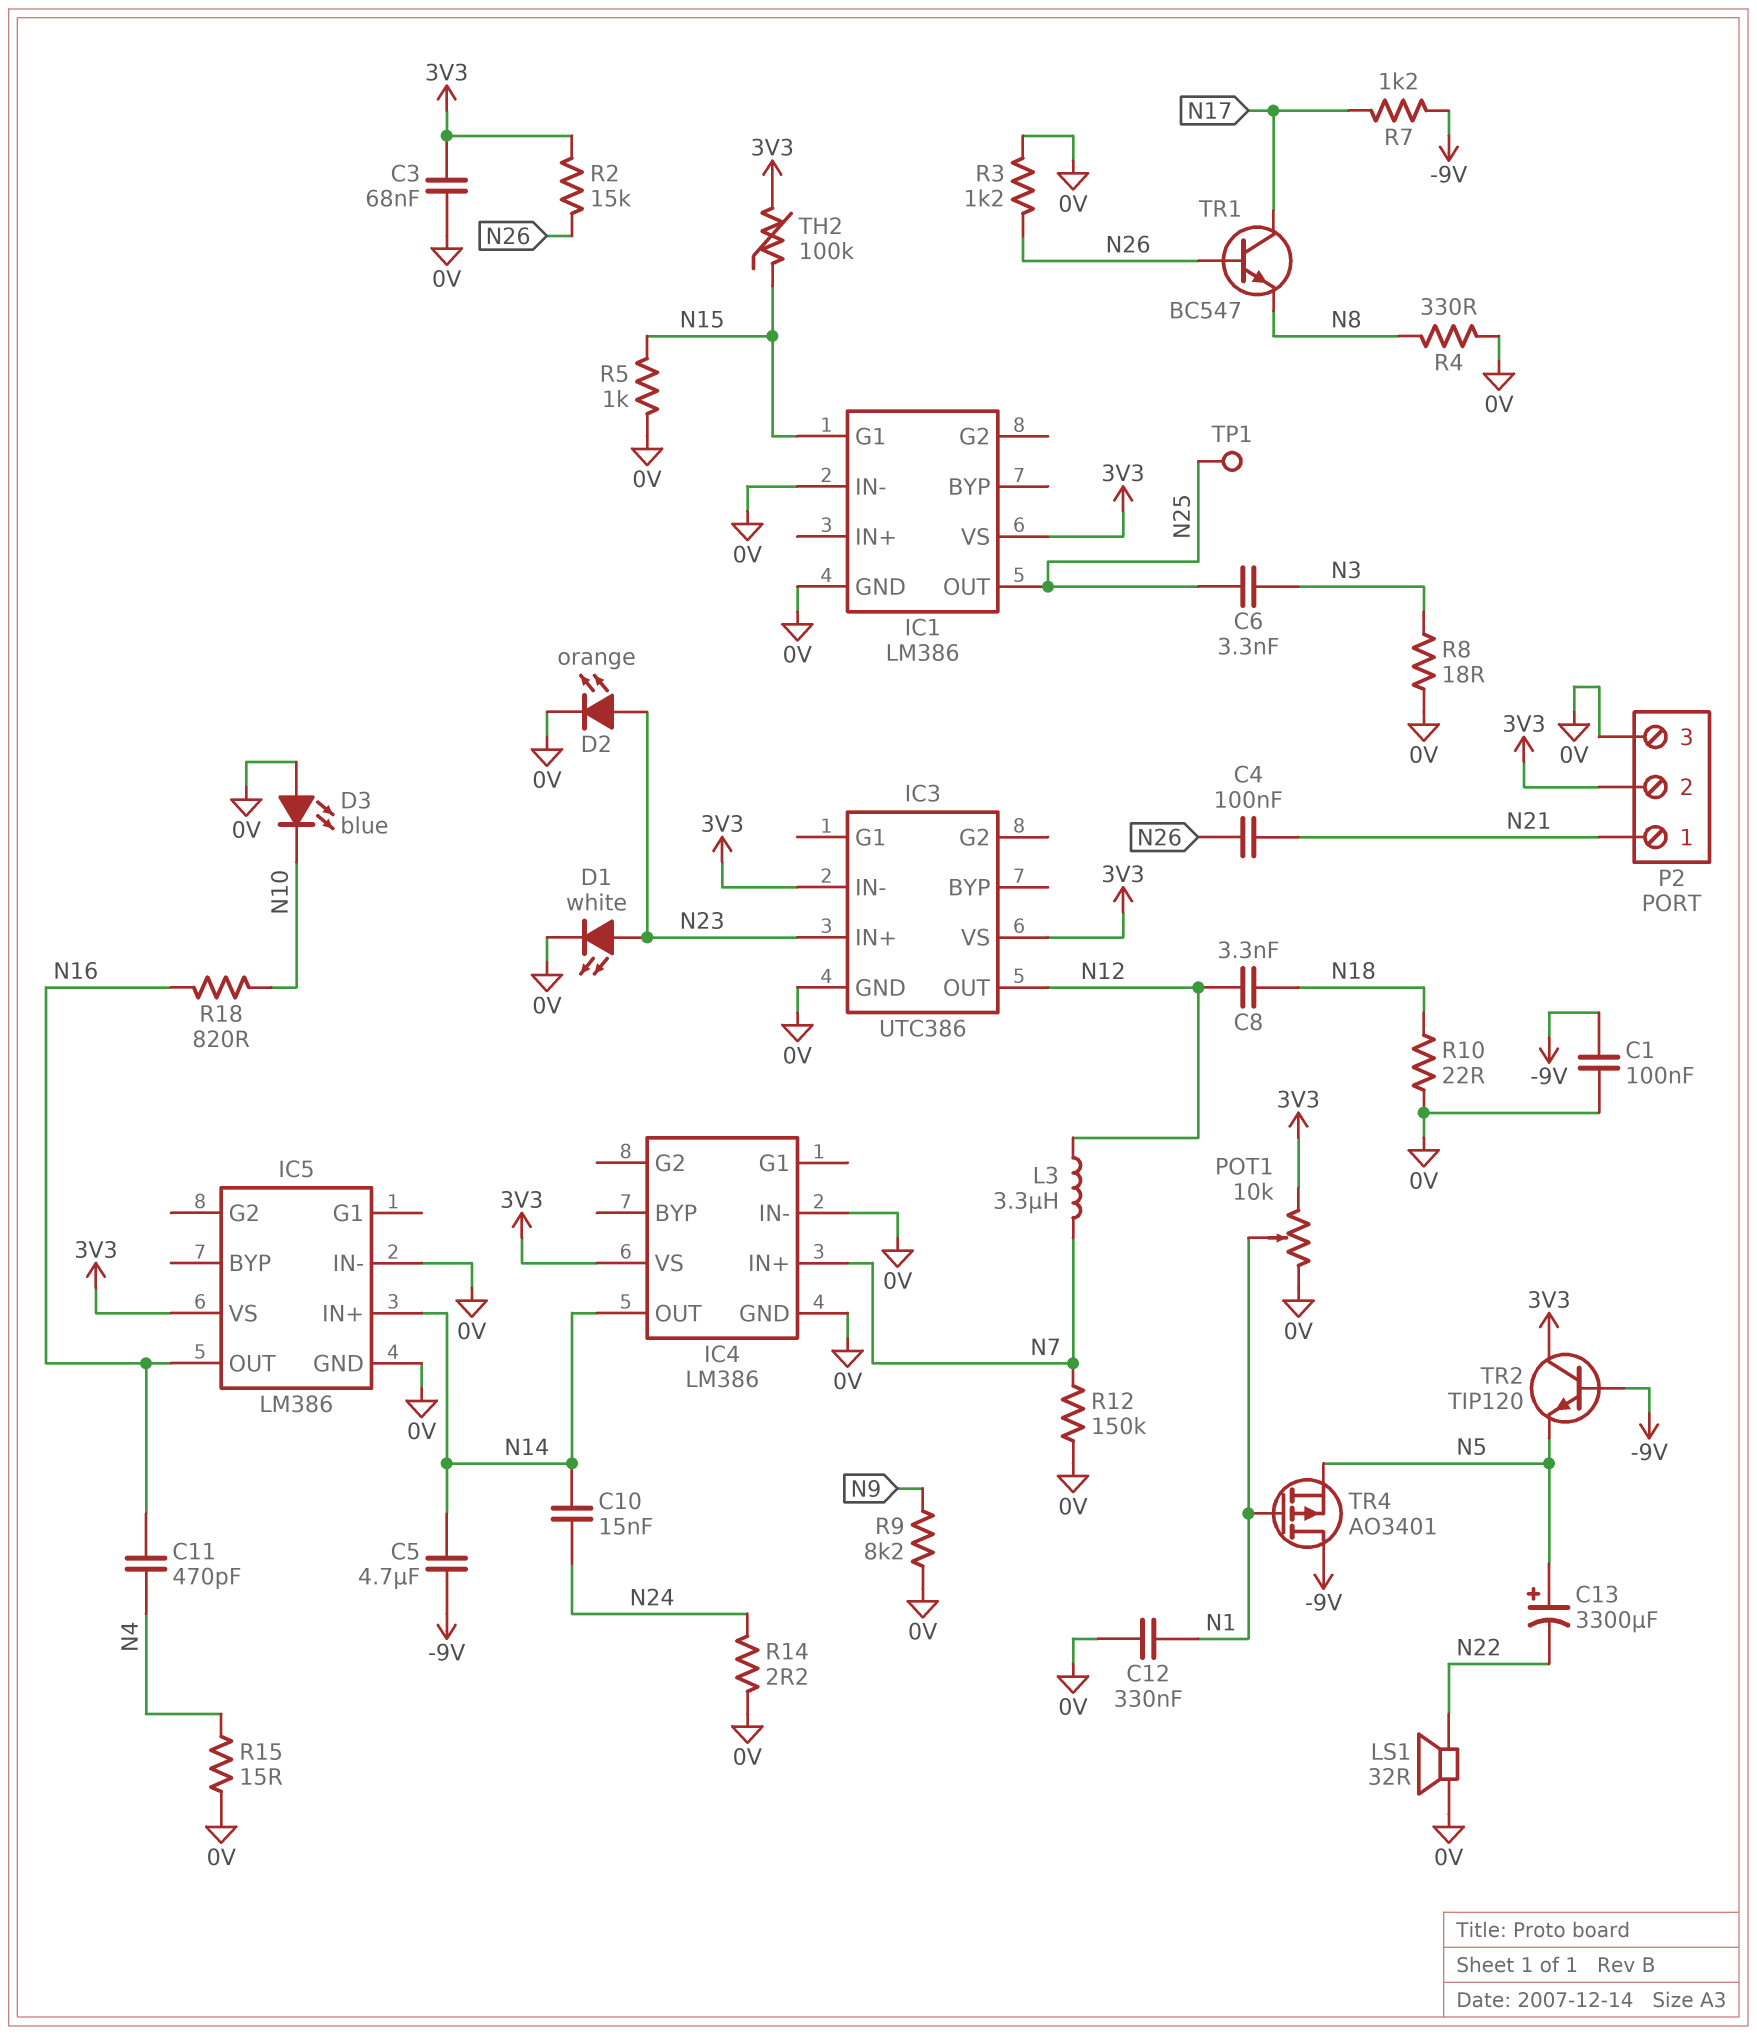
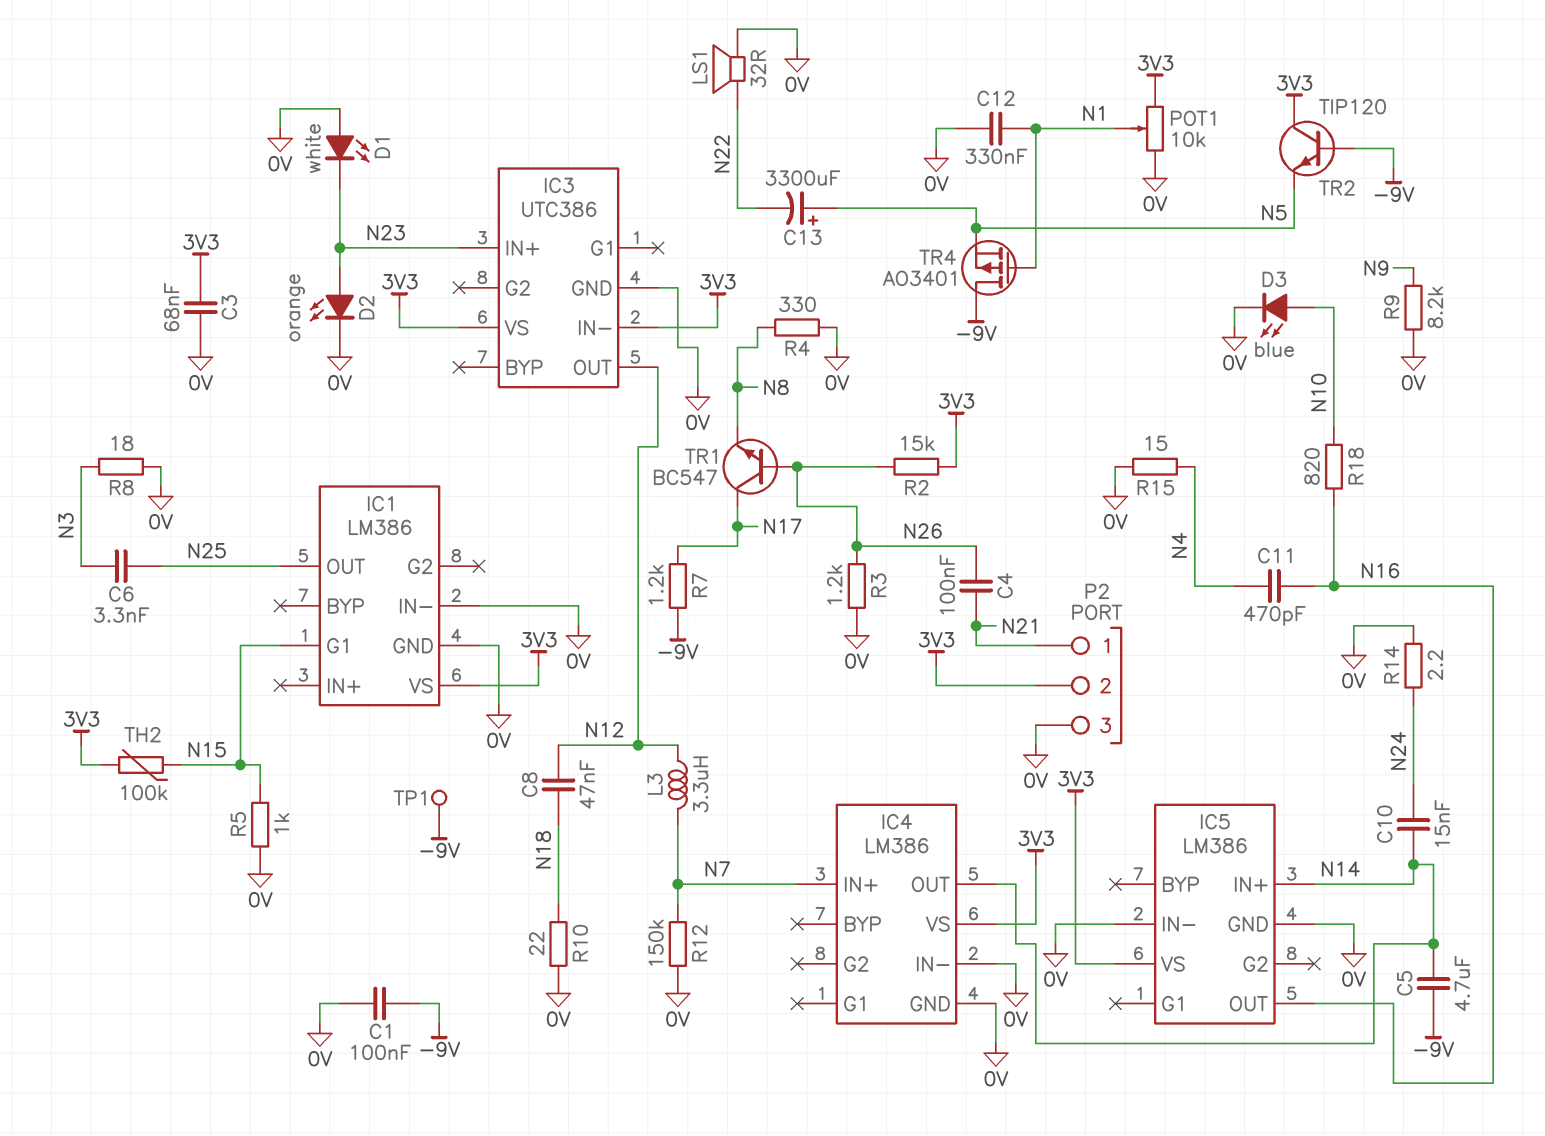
C8: 3.3nF (N12, N18) -> 47nF (N12, N18)
D1: LED white (A N23, K 0V) -> LED white (A 0V, K N23)
D3: LED blue (A 0V, K N10) -> LED blue (A N10, K 0V)
TP1: test point (N25) -> test point (-9V)

